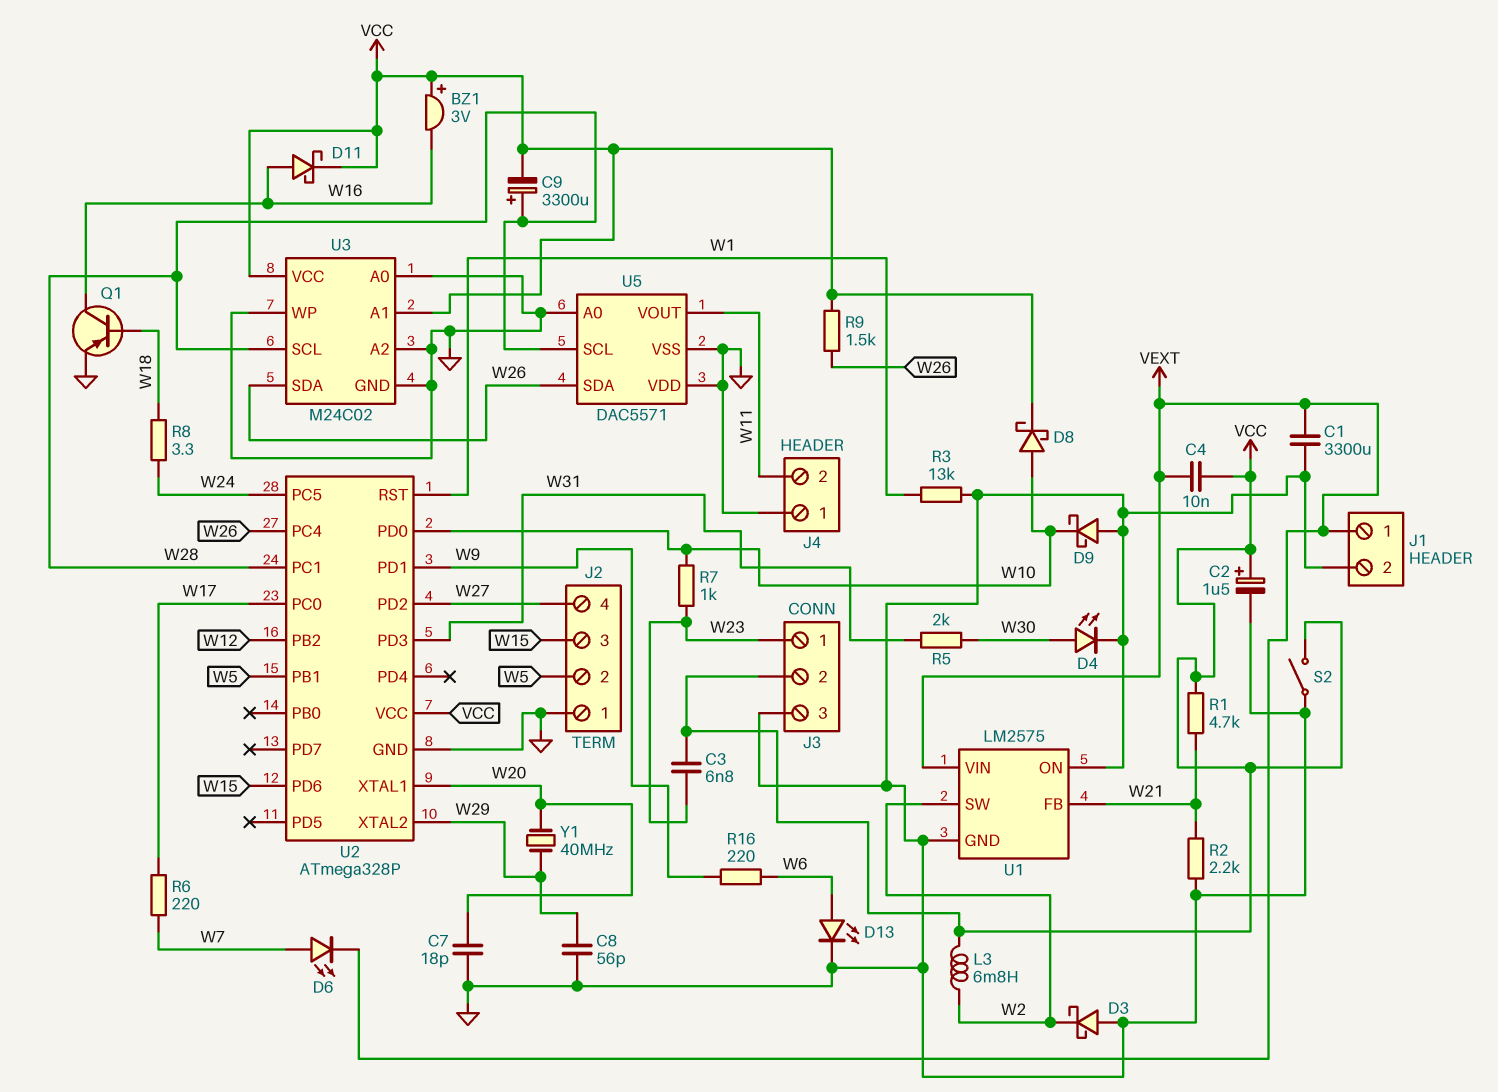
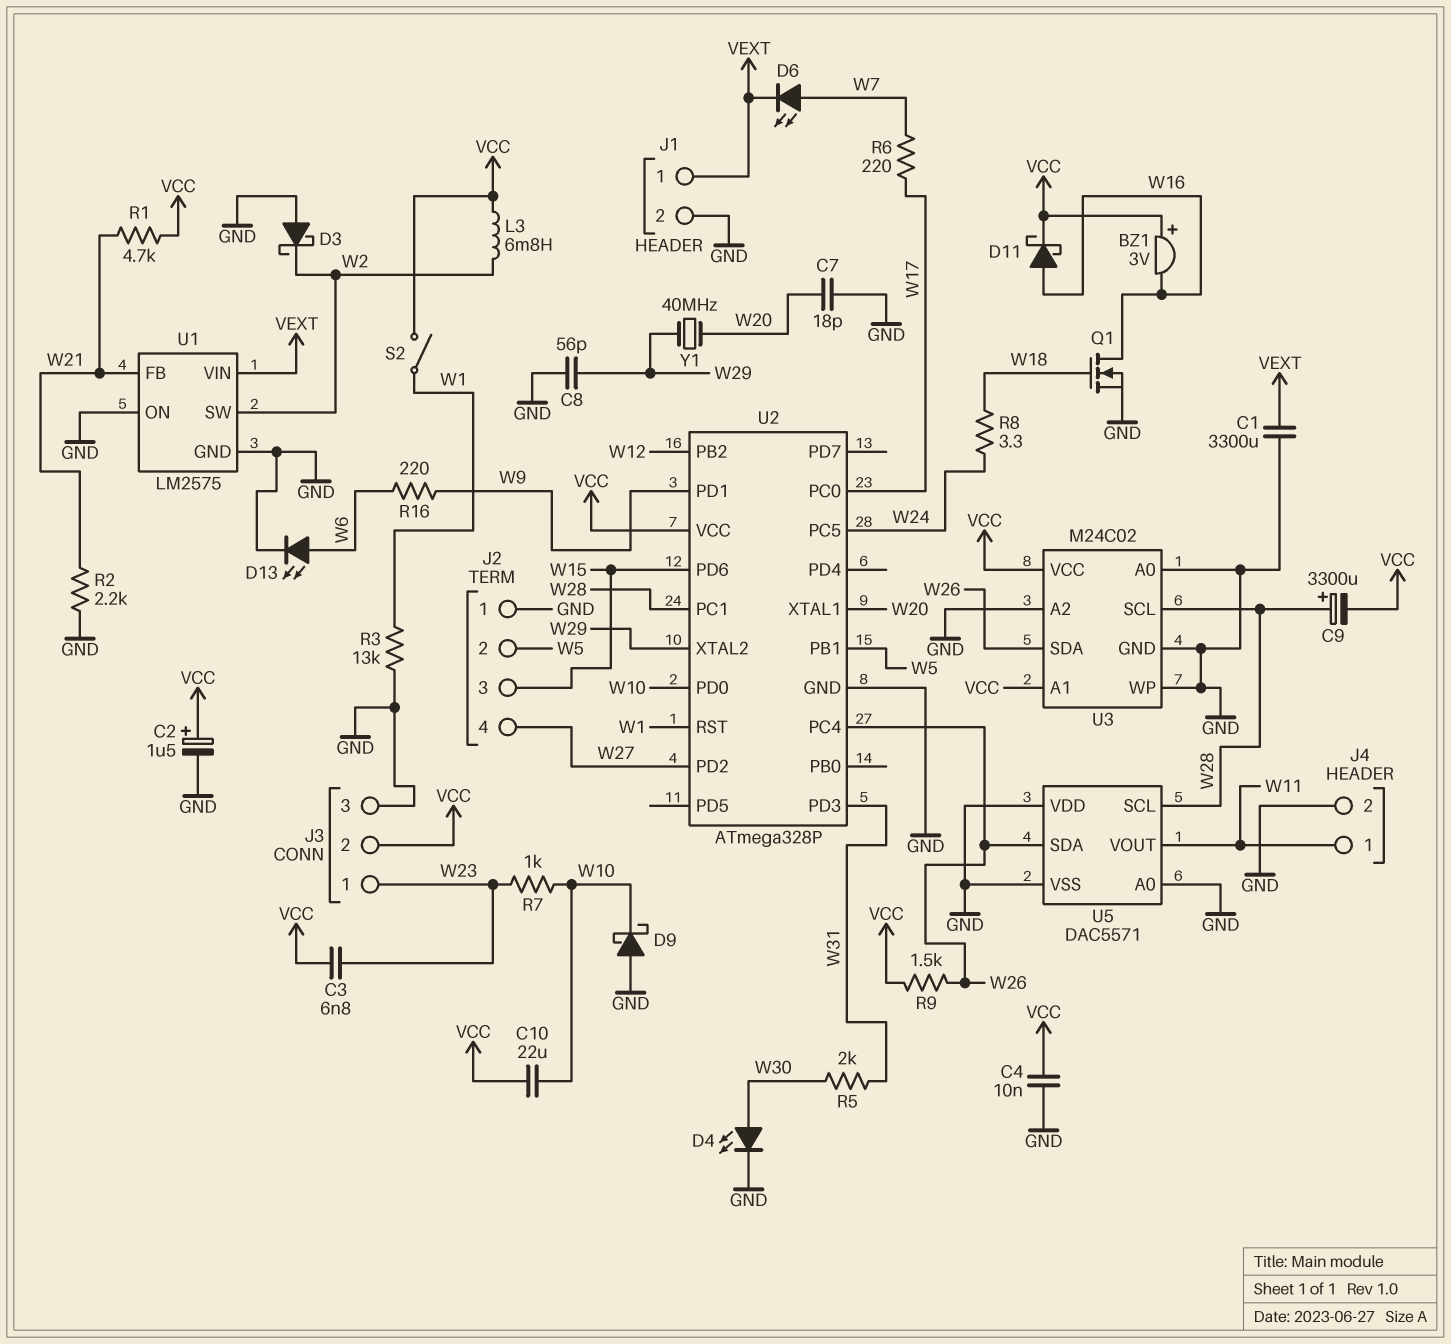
C4: 10nF (VCC, VEXT) -> 10nF (GND, VCC)
C10: none -> 22uF (VCC, W10)
D8: schottky (A W10, K VCC) -> none
J4 pin 1: GND -> W11
J4 pin 2: W11 -> GND
Q1: PNP (B W18, C W16, E GND) -> NMOS (G W18, D W16, S GND)
S2: switch (GND, VCC) -> switch (VCC, W1)

